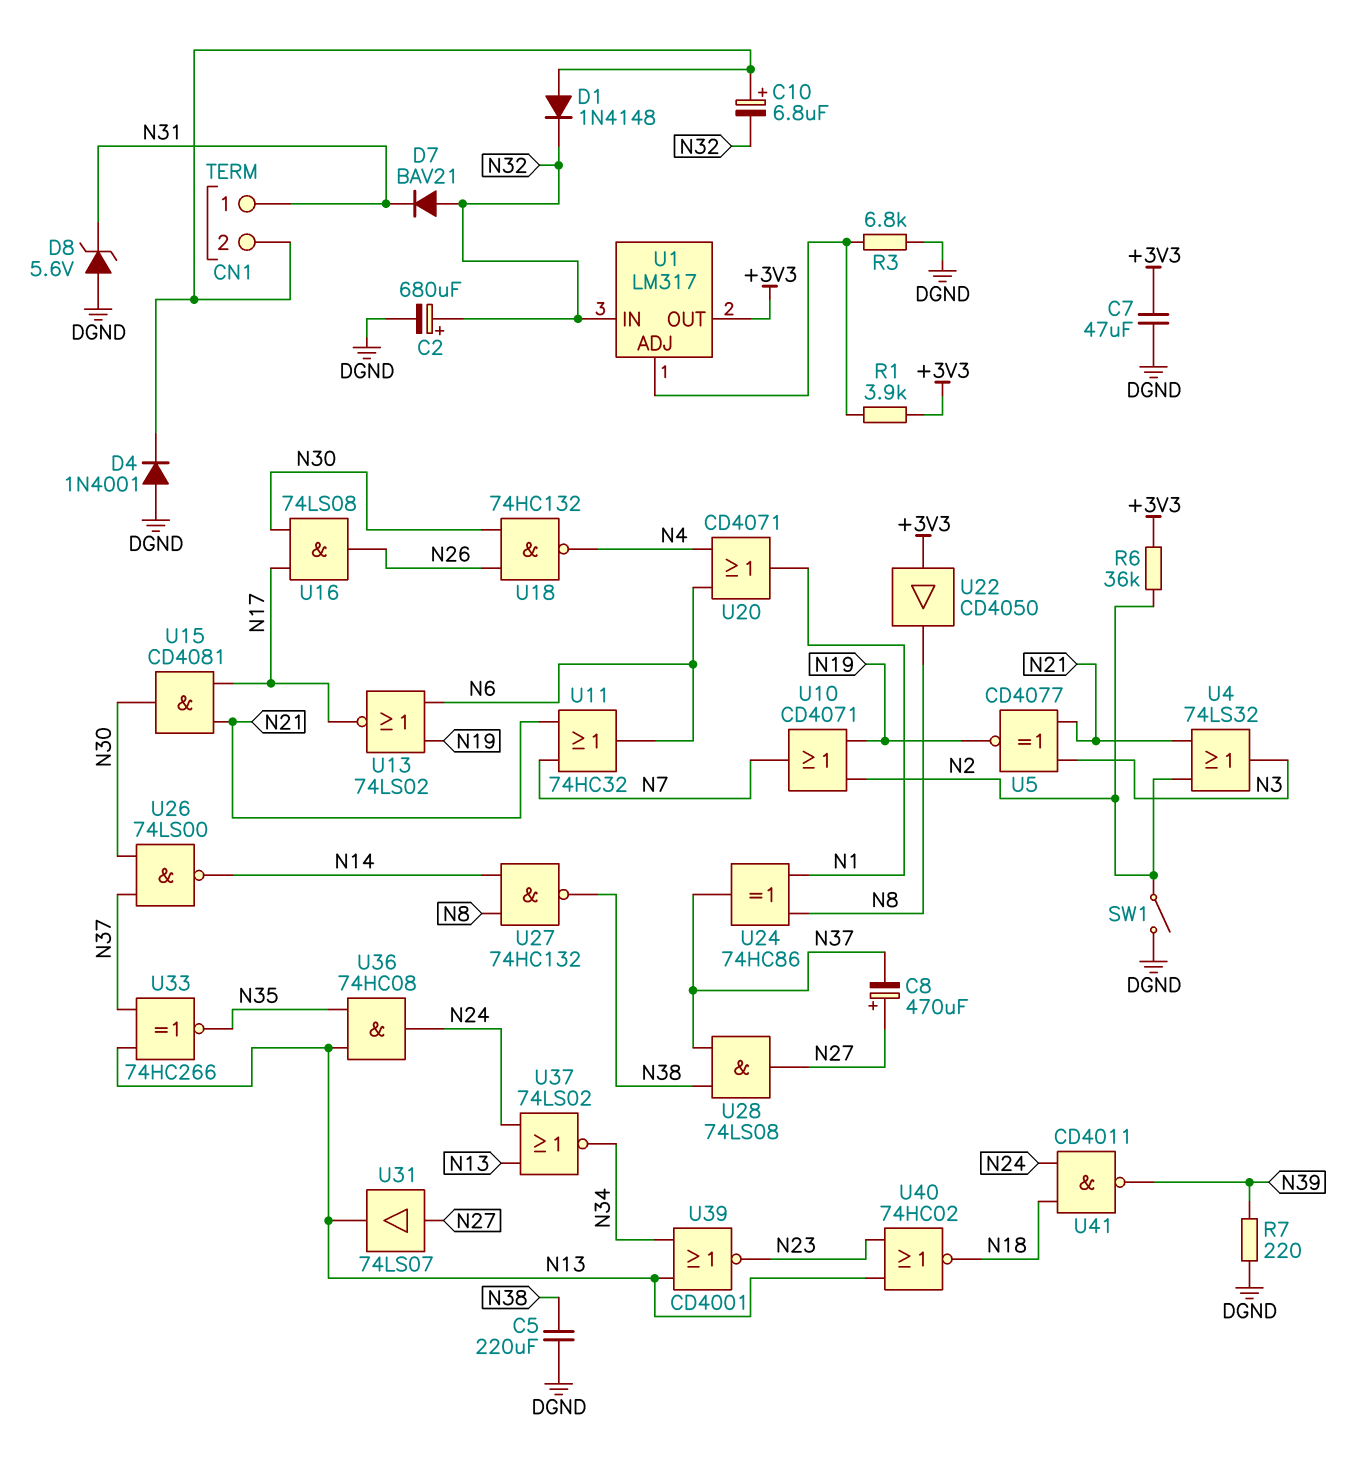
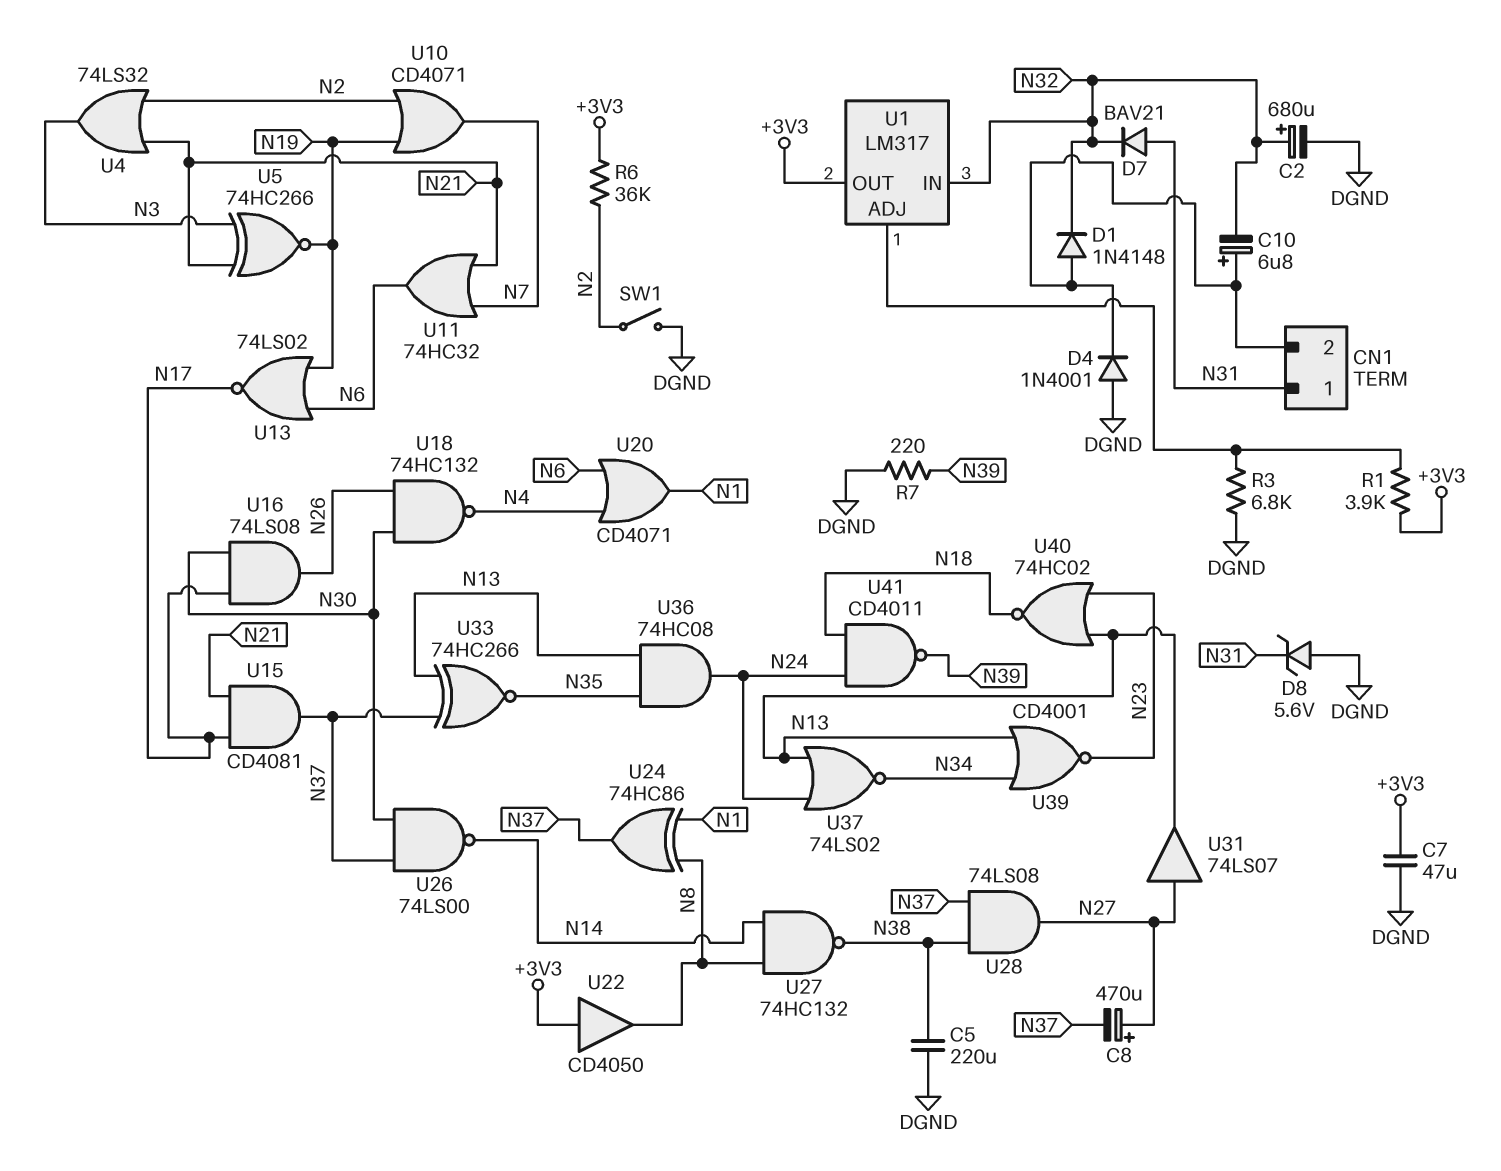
D7: diode BAV21 (A N32, K N31) -> diode BAV21 (A N31, K N32)
U5: XNOR CD4077 (in N3, in N21, out N19) -> XNOR 74HC266 (in N3, in N21, out N19)
U15: AND CD4081 (in N17, in N21, out N30) -> AND CD4081 (in N17, in N21, out N37)

